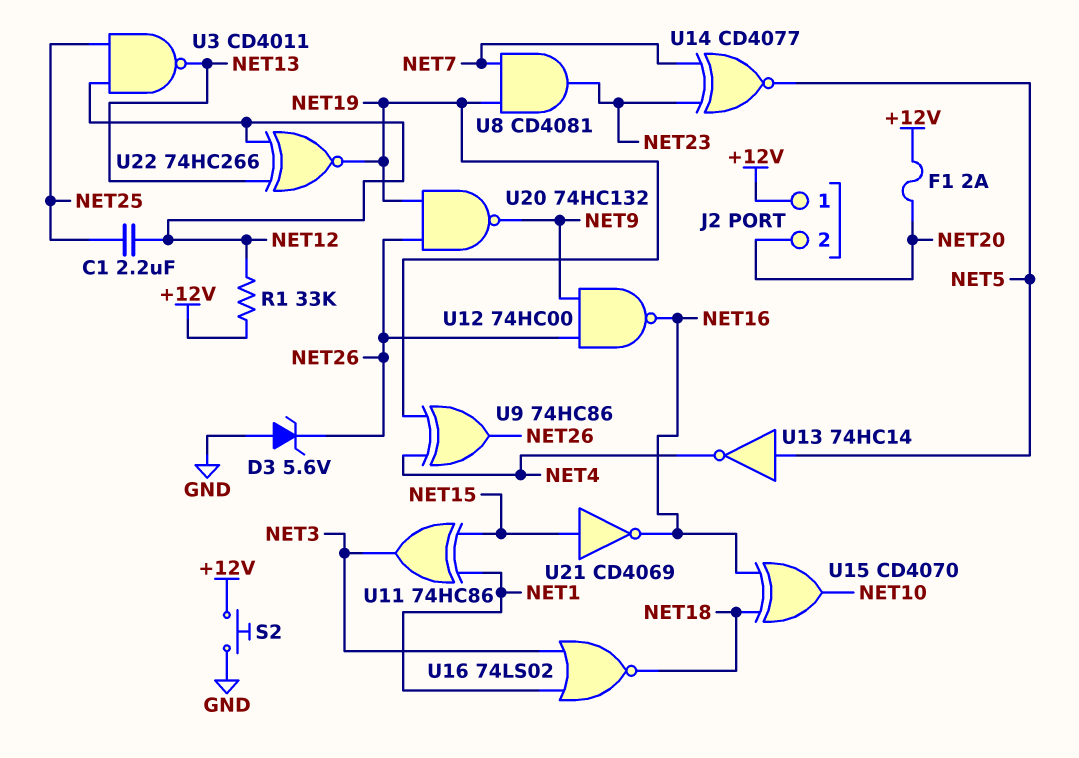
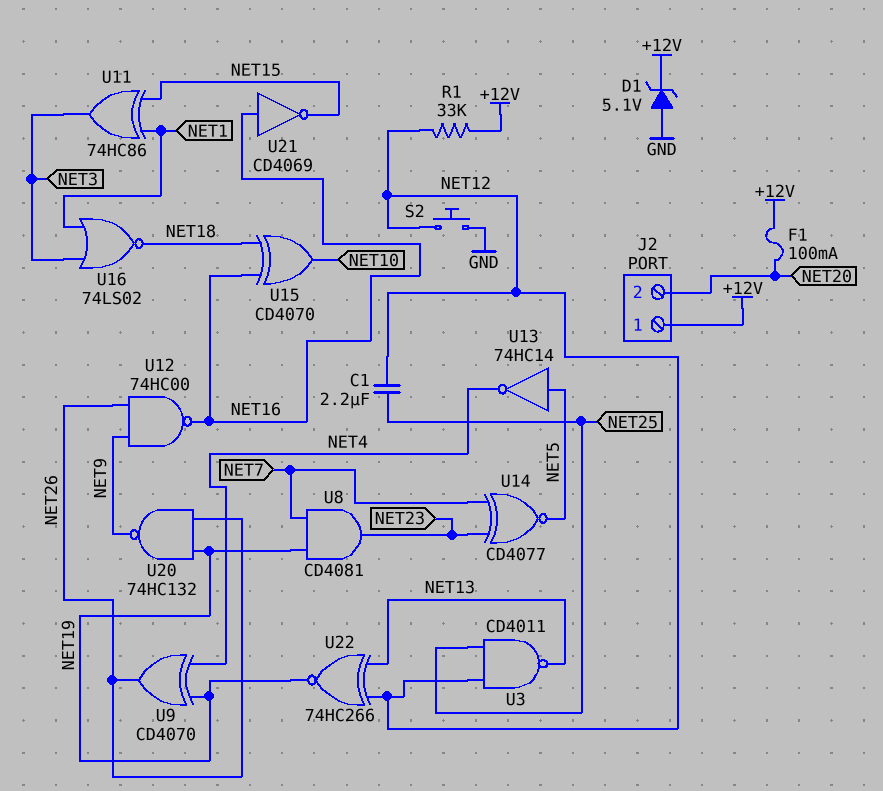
D1: none -> zener 5.1V (A GND, K +12V)
D3: zener 5.6V (A GND, K NET26) -> none
F1: 2A (+12V, NET20) -> 100mA (+12V, NET20)
S2: button (+12V, GND) -> button (GND, NET12)
U9: XOR 74HC86 (in NET4, in NET19, out NET26) -> XOR CD4070 (in NET4, in NET19, out NET26)
U21: NOT CD4069 (in NET15, out NET16) -> NOT CD4069 (in NET16, out NET15)

